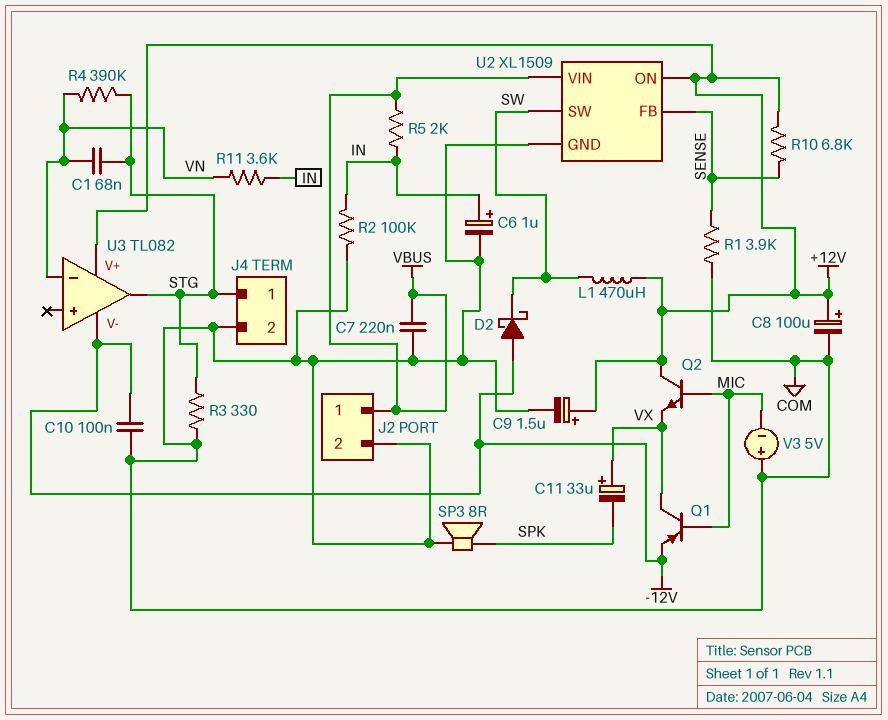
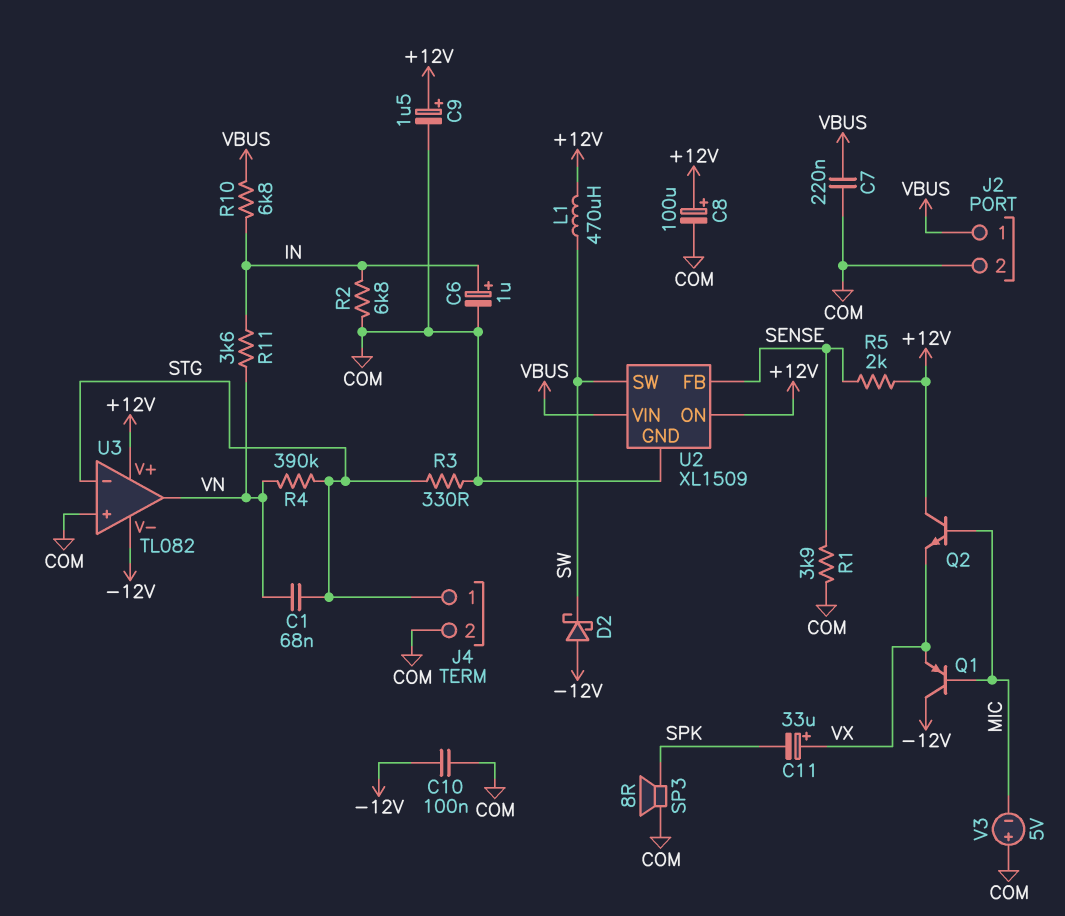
Q1: PNP (B MIC, C VX, E -12V) -> PNP (B MIC, C -12V, E VX)
R2: 100k (COM, IN) -> 6.8k (COM, IN)
R5: 2k (IN, VBUS) -> 2k (+12V, SENSE)
R10: 6.8k (+12V, SENSE) -> 6.8k (IN, VBUS)
U3 pin in+: none -> COM
U3 pin in-: VN -> STG
U3 pin out: STG -> VN

